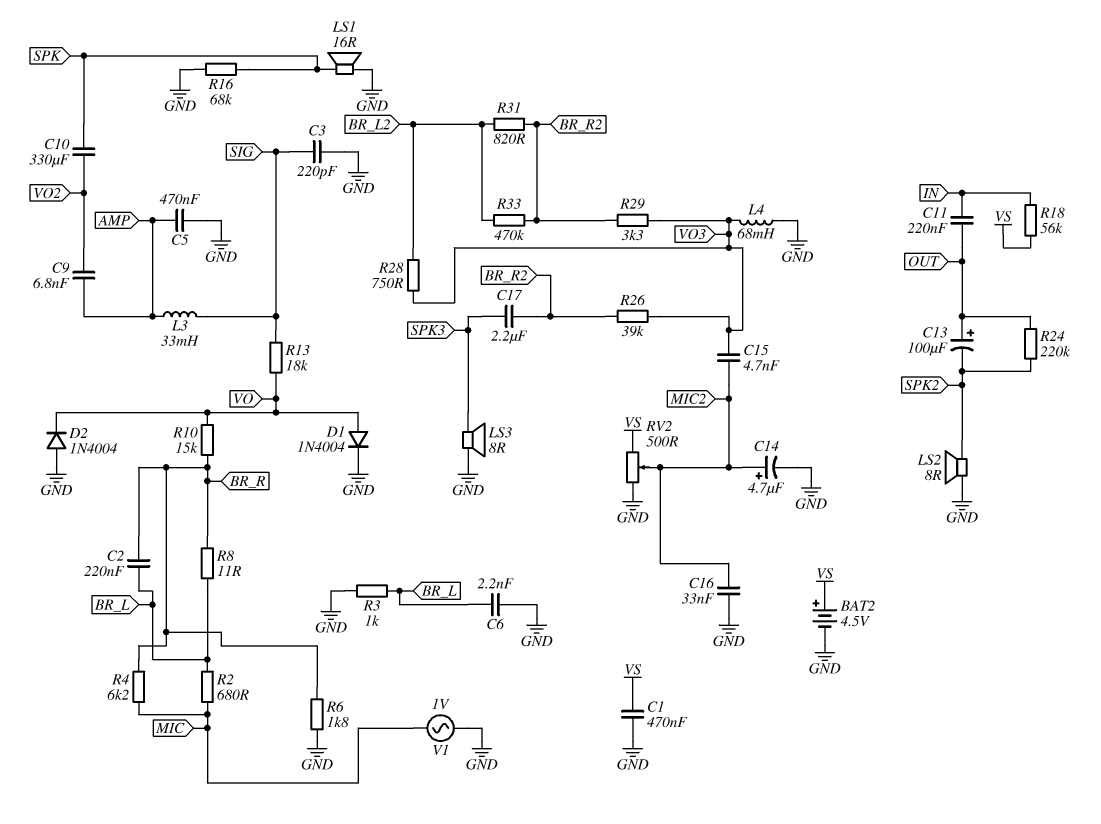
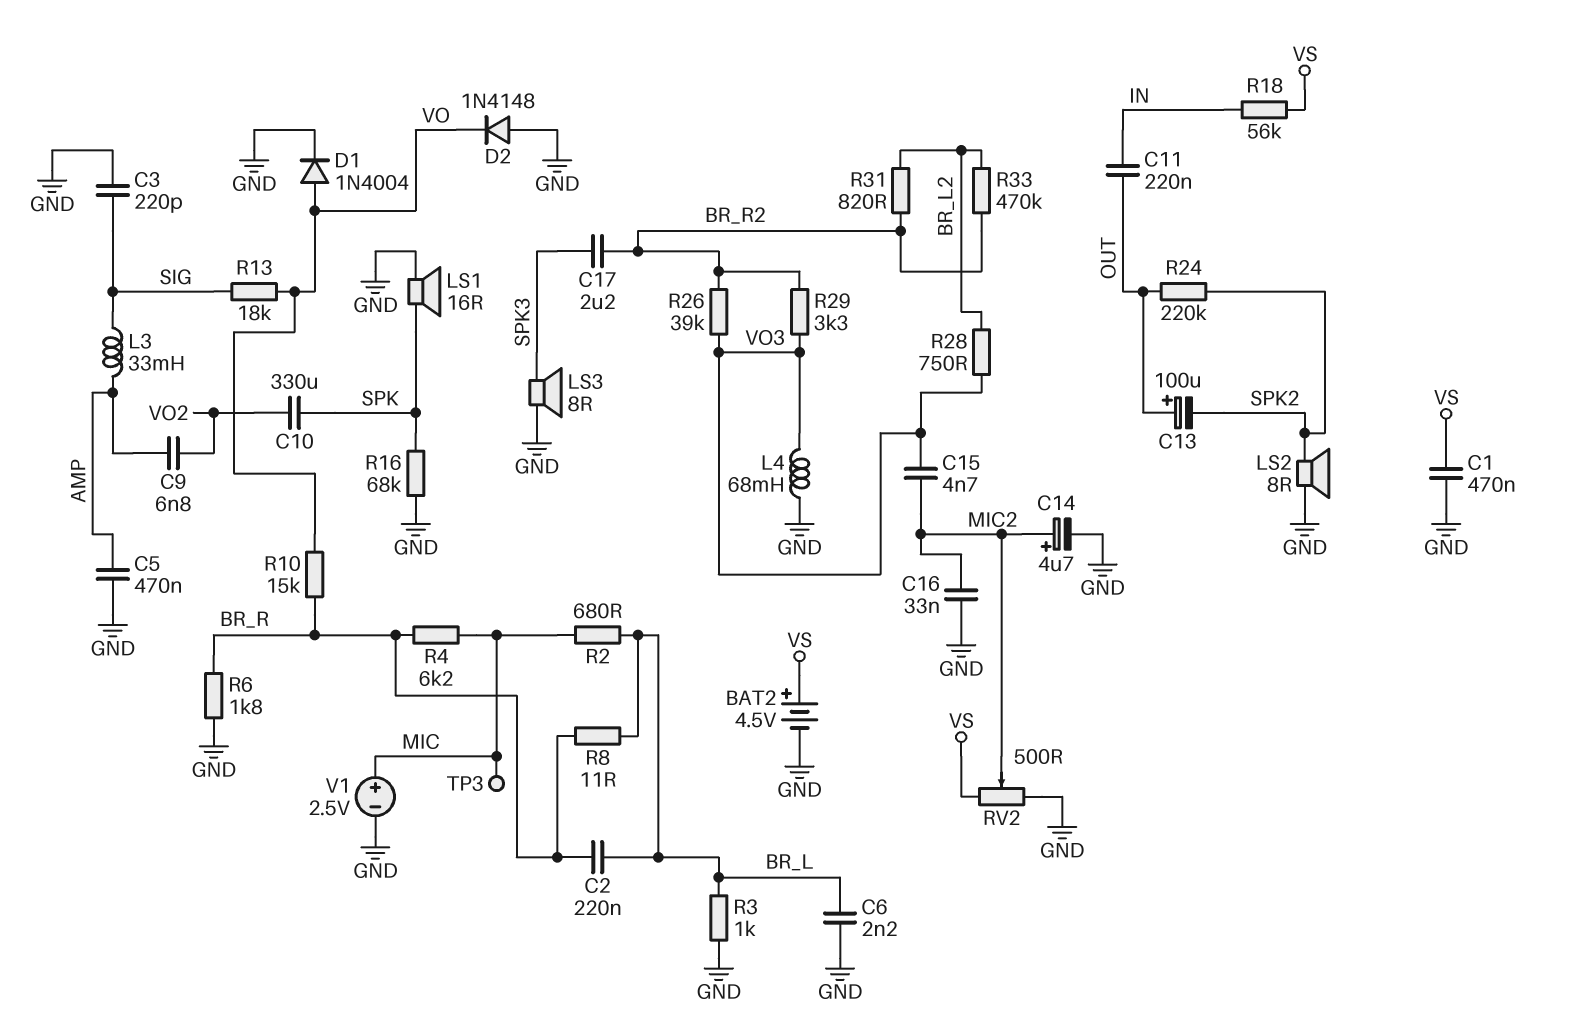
D2: diode 1N4004 (A GND, K VO) -> diode 1N4148 (A GND, K VO)
TP3: none -> test point (MIC)
V1: AC 1V (GND, MIC) -> 2.5V (plus MIC, minus GND)

